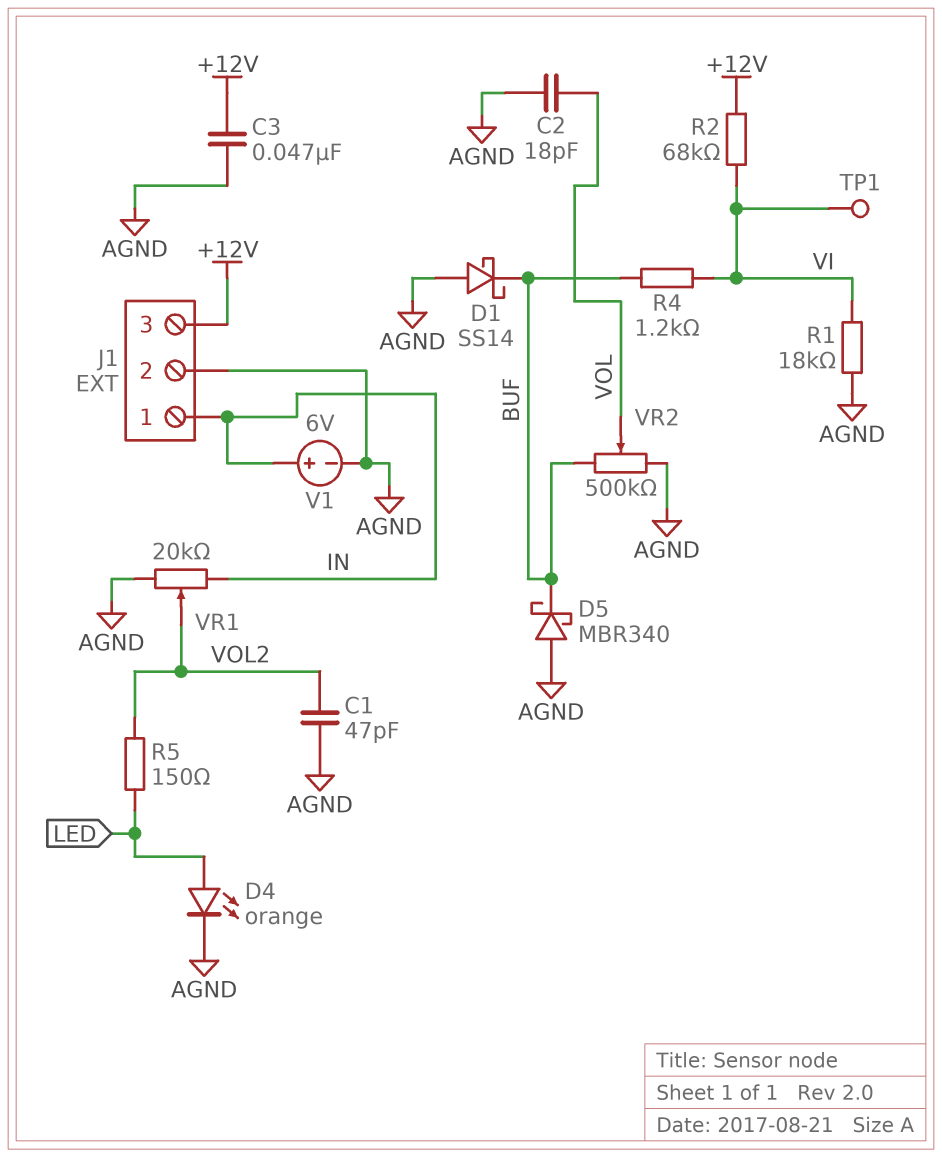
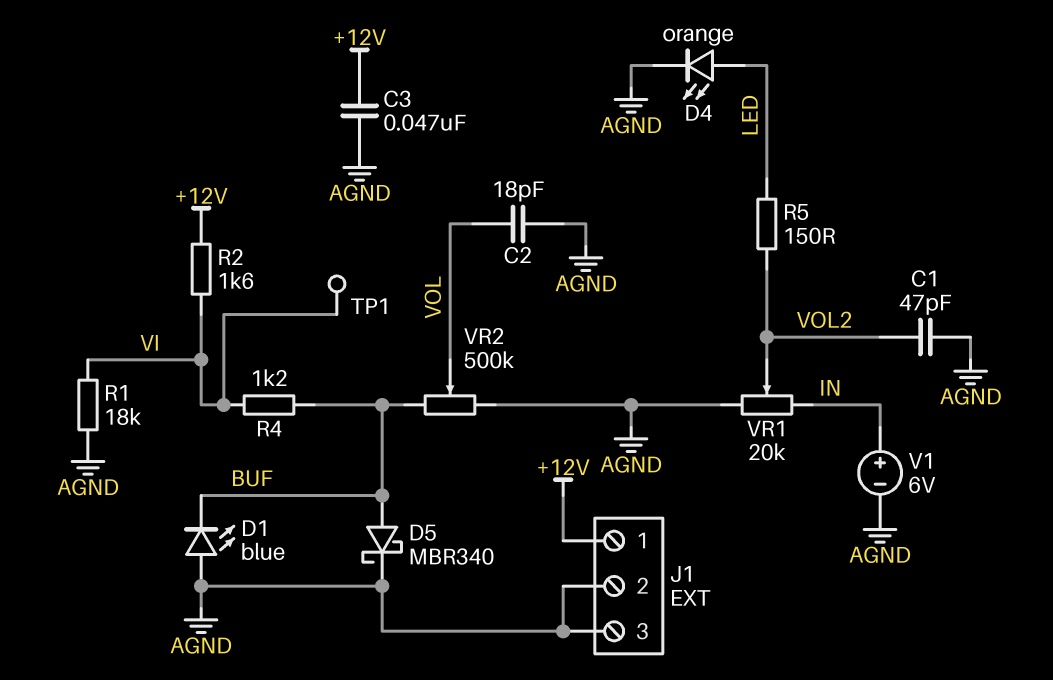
D1: schottky SS14 (A AGND, K BUF) -> LED blue (A AGND, K BUF)
D5: schottky MBR340 (A AGND, K BUF) -> schottky MBR340 (A BUF, K AGND)
J1 pin 1: IN -> +12V
J1 pin 3: +12V -> AGND
R2: 68k (+12V, VI) -> 1.6k (+12V, VI)

